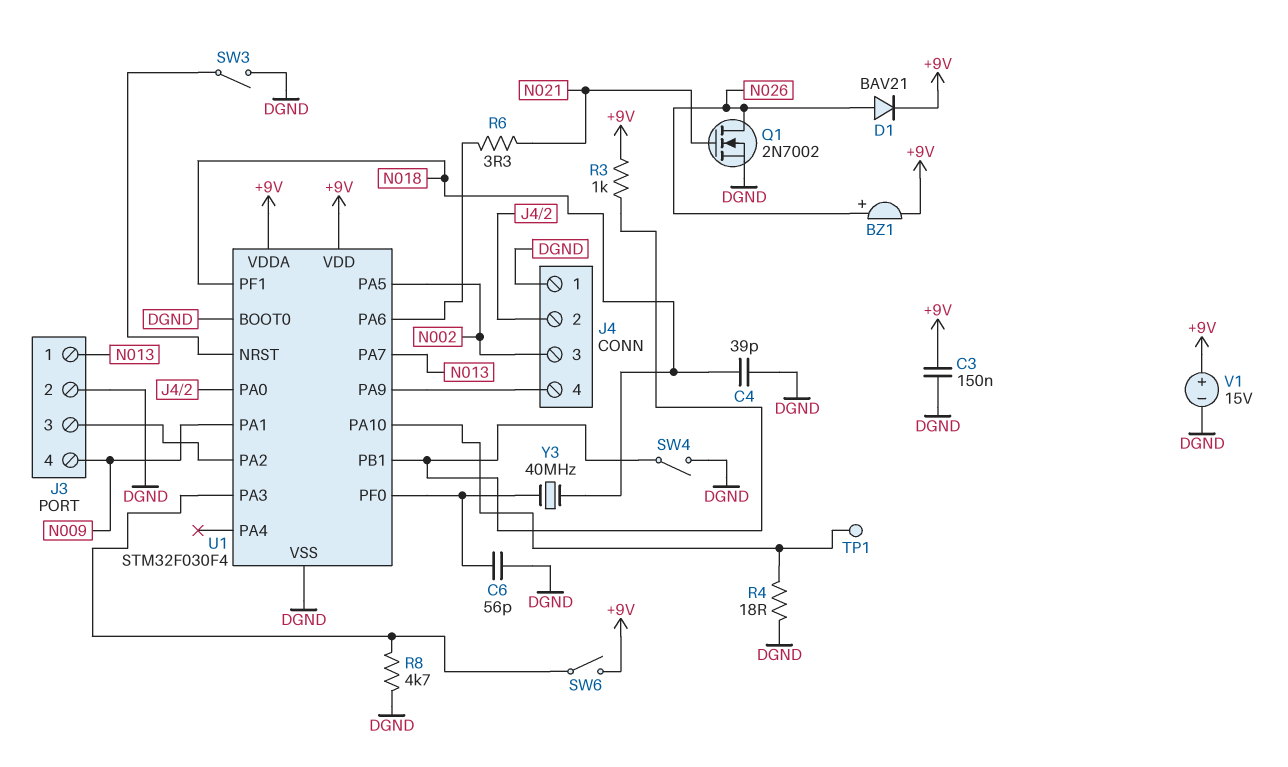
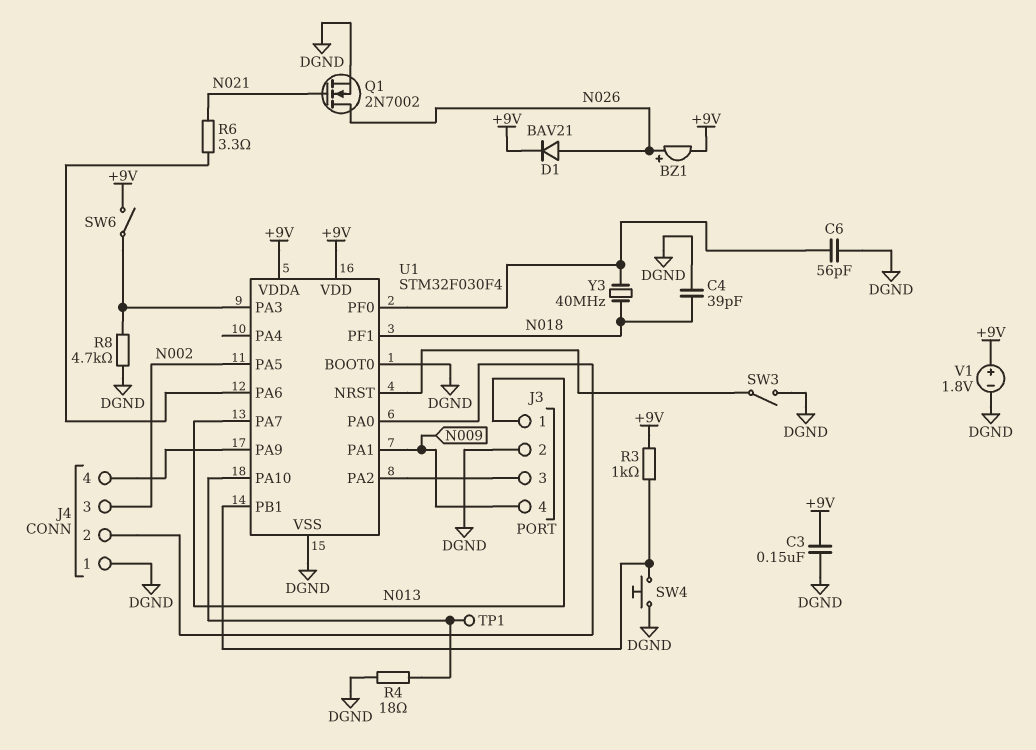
SW4: switch (DGND, U1/PB1) -> button (DGND, U1/PB1)
V1: 15V (plus +9V, minus DGND) -> 1.8V (plus +9V, minus DGND)

